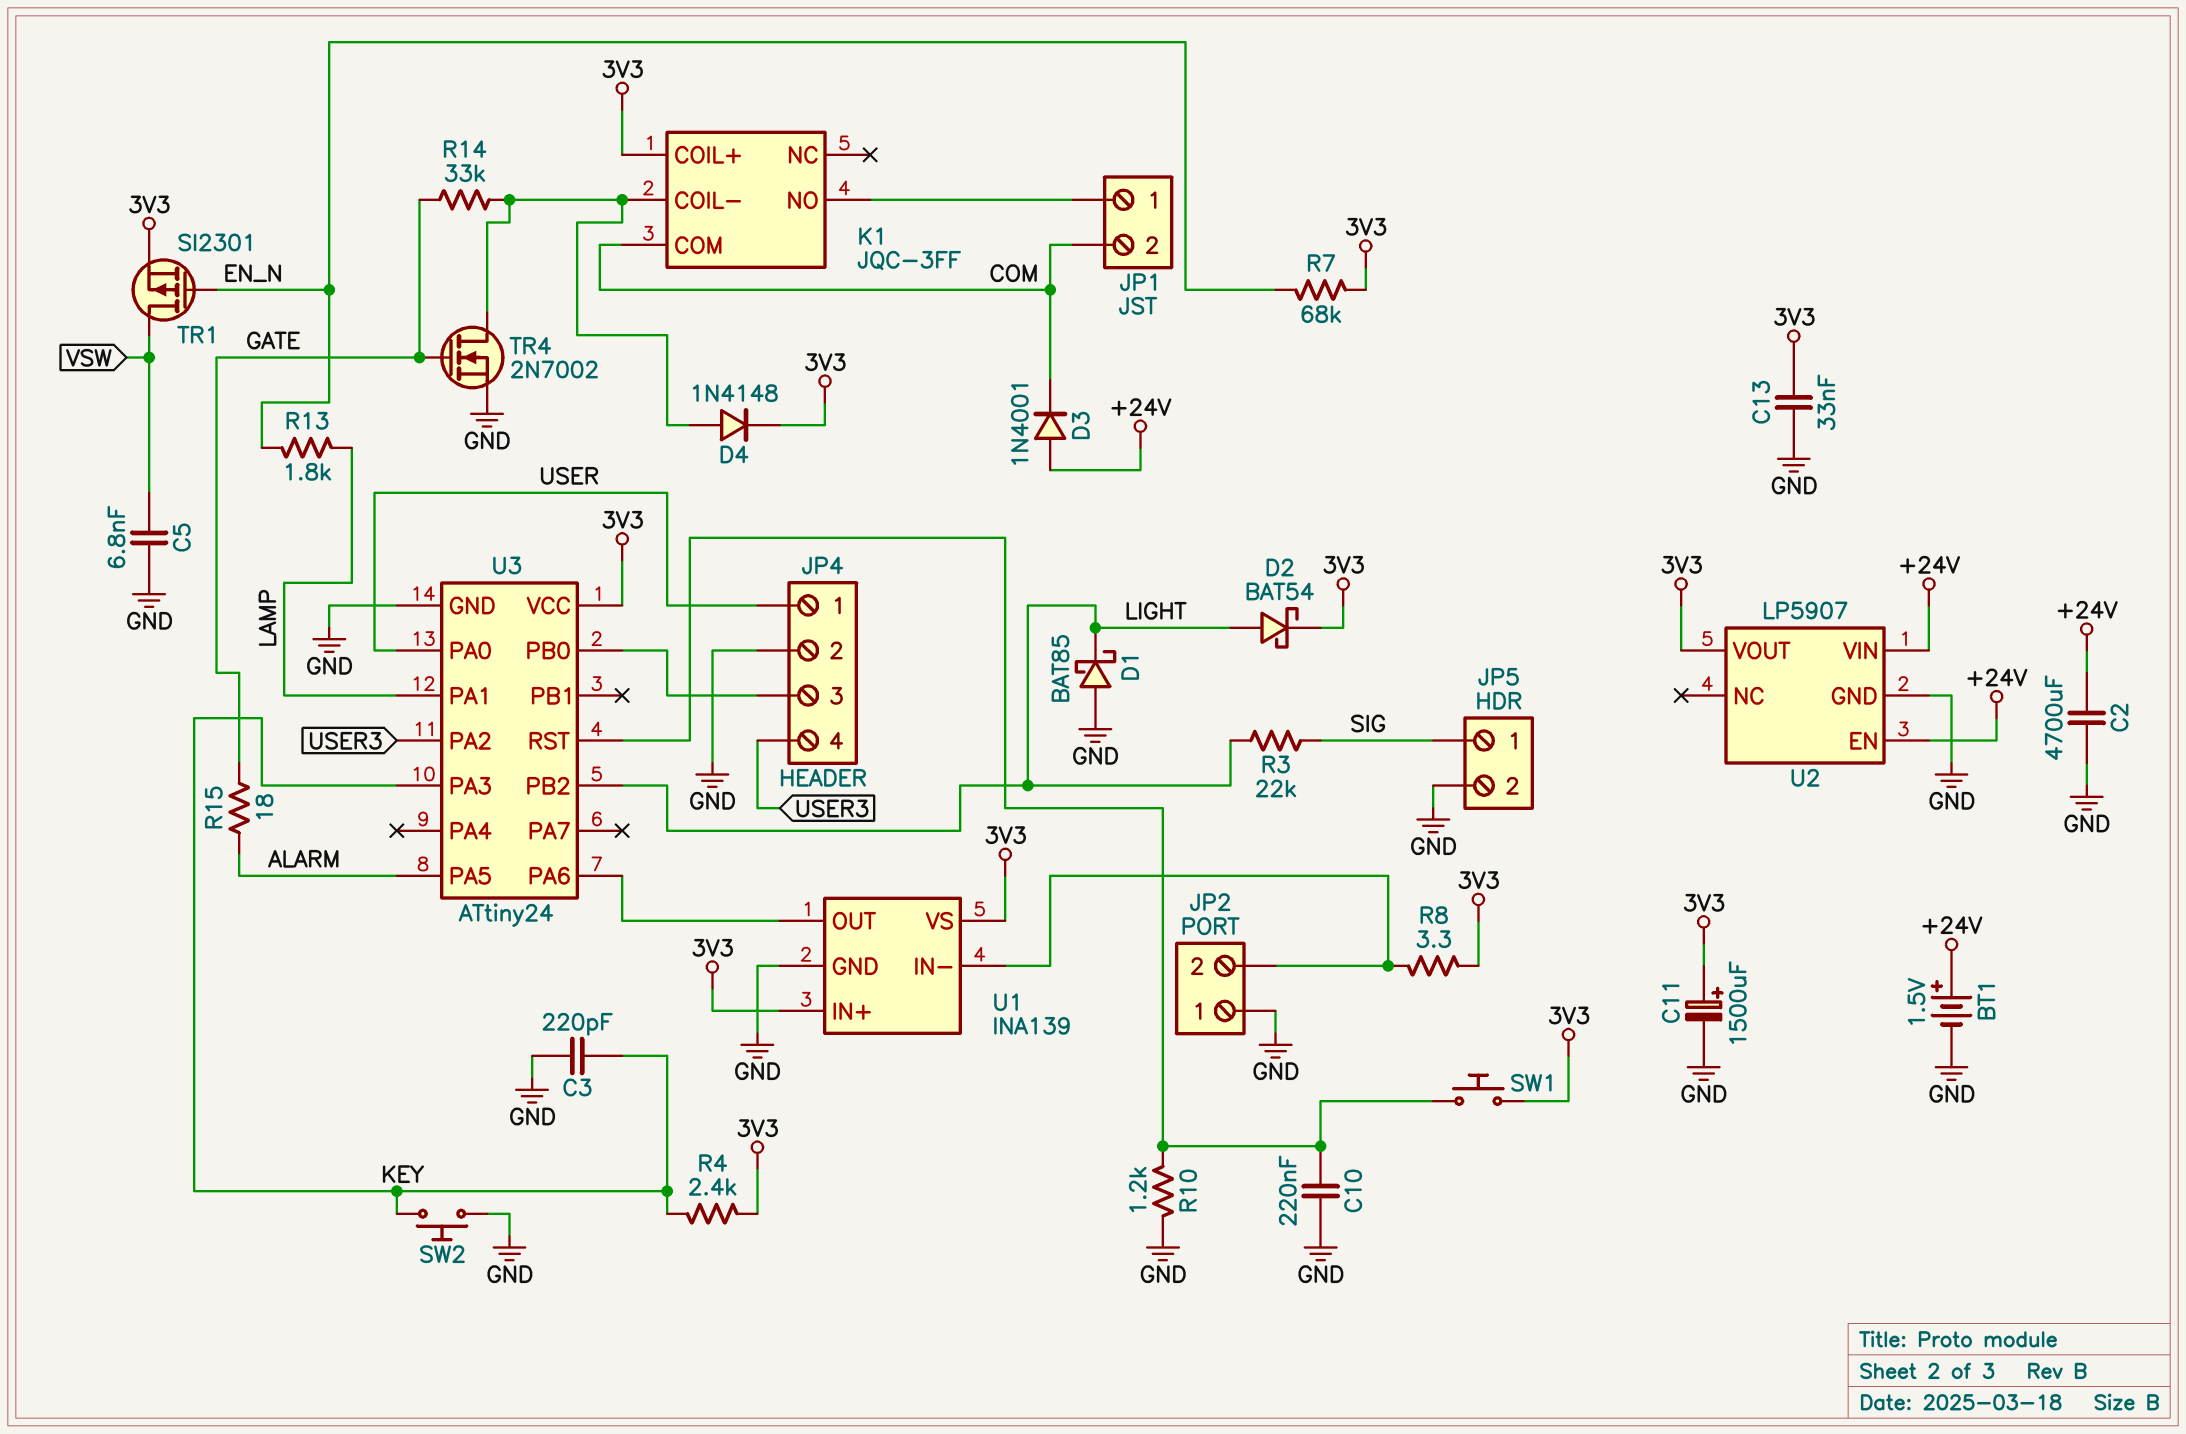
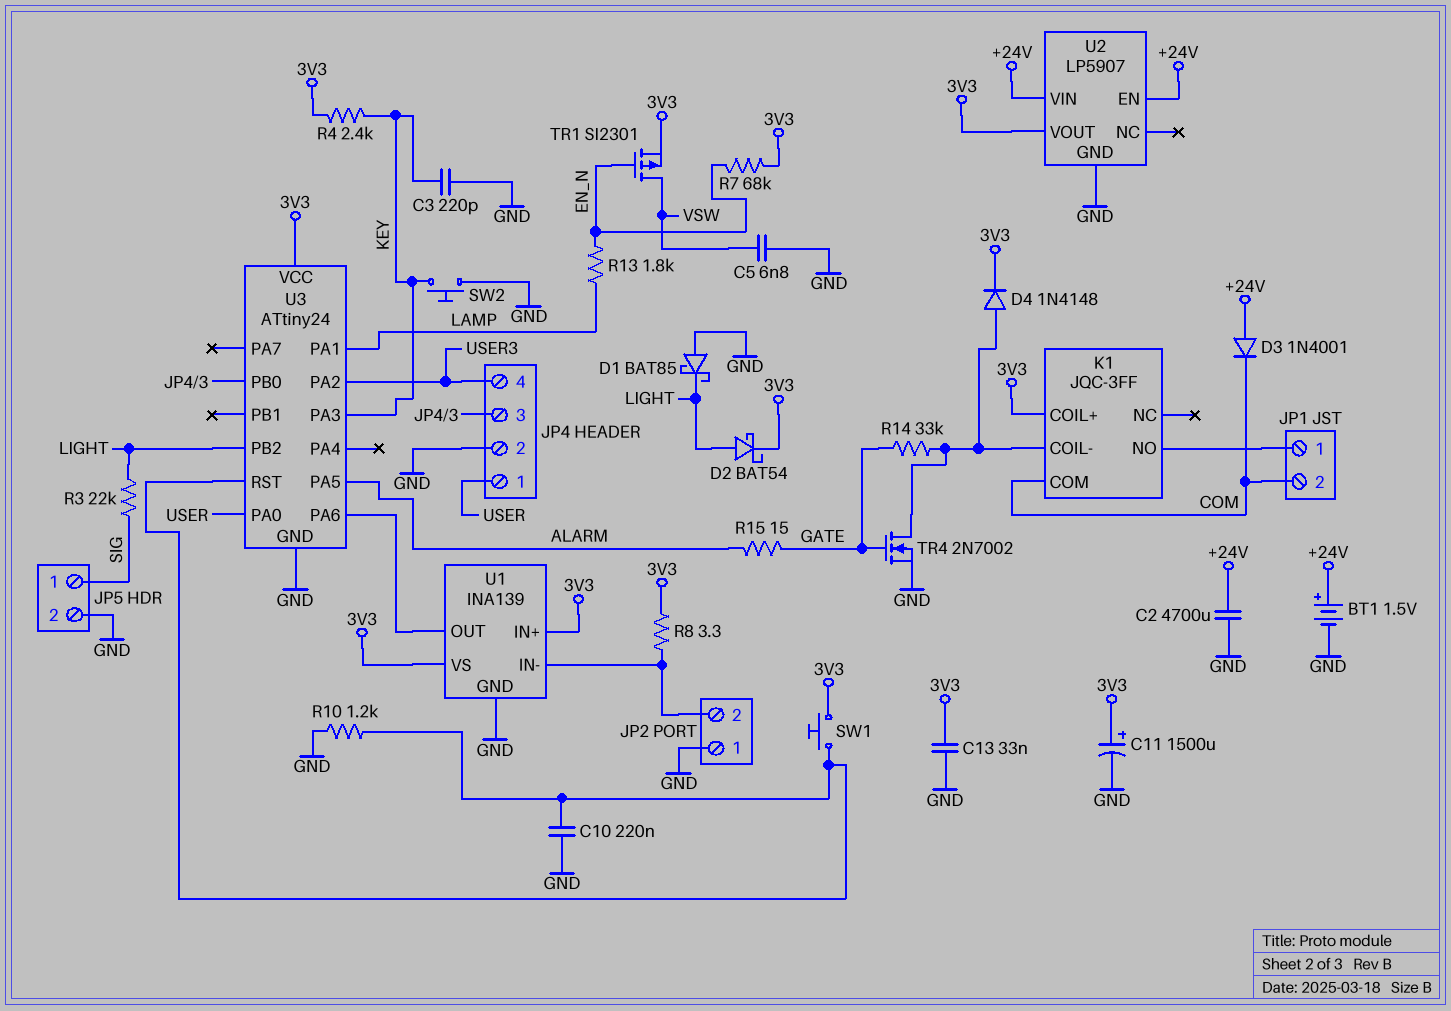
R15: 18 (ALARM, GATE) -> 15 (ALARM, GATE)

